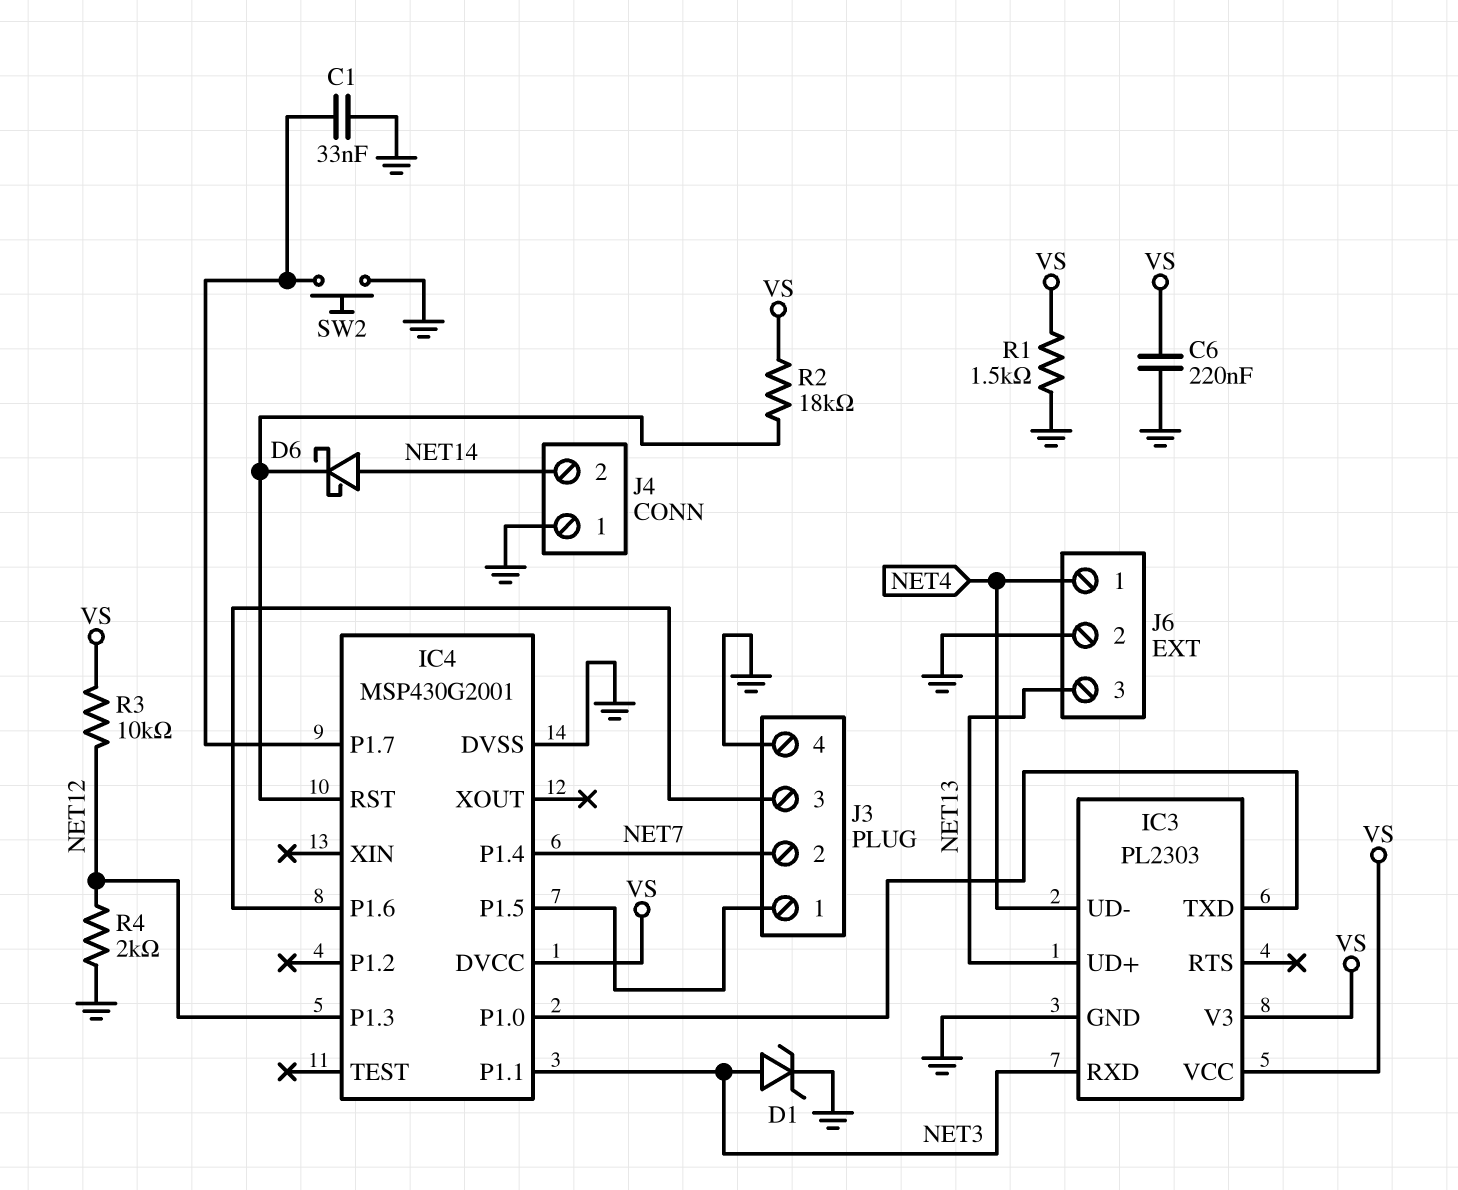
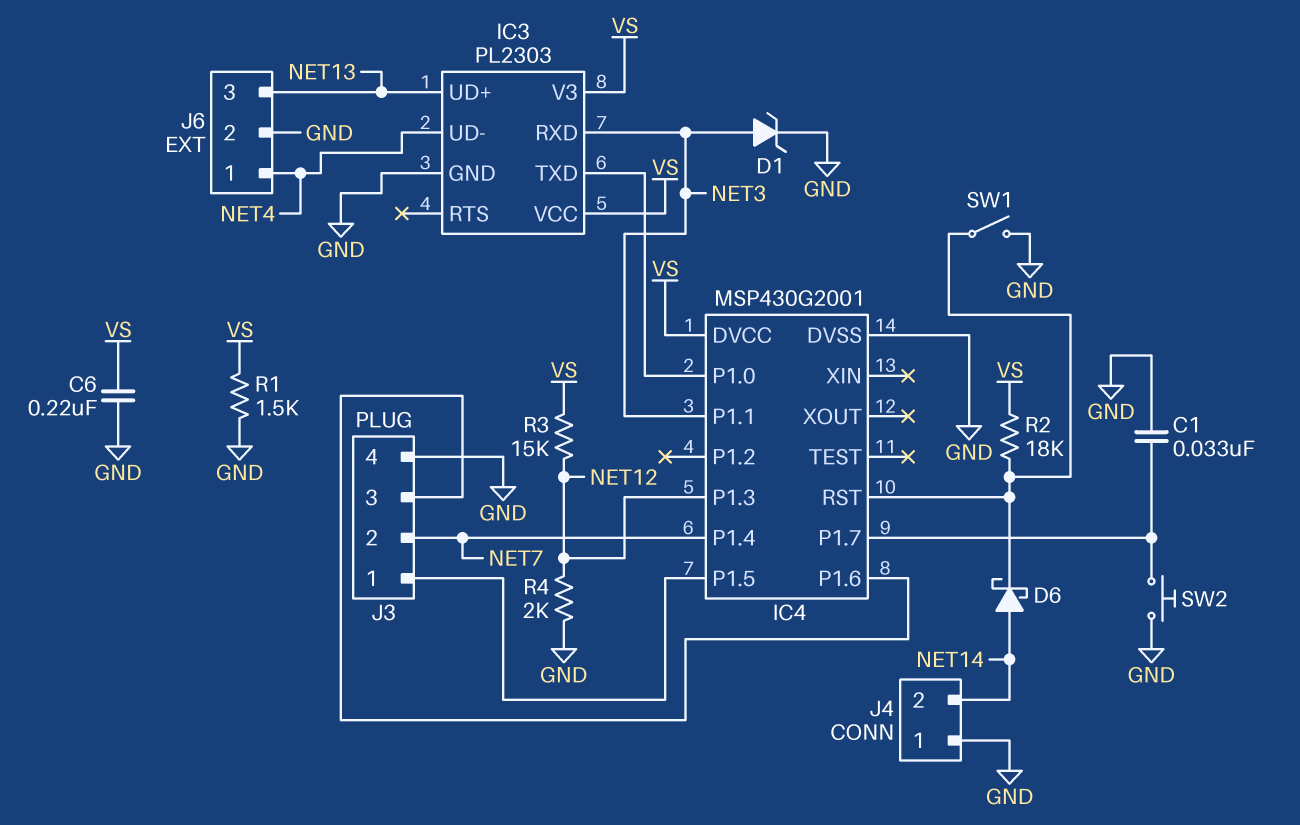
R3: 10k (NET12, VS) -> 15k (NET12, VS)
SW1: none -> switch (GND, IC4/RST)

